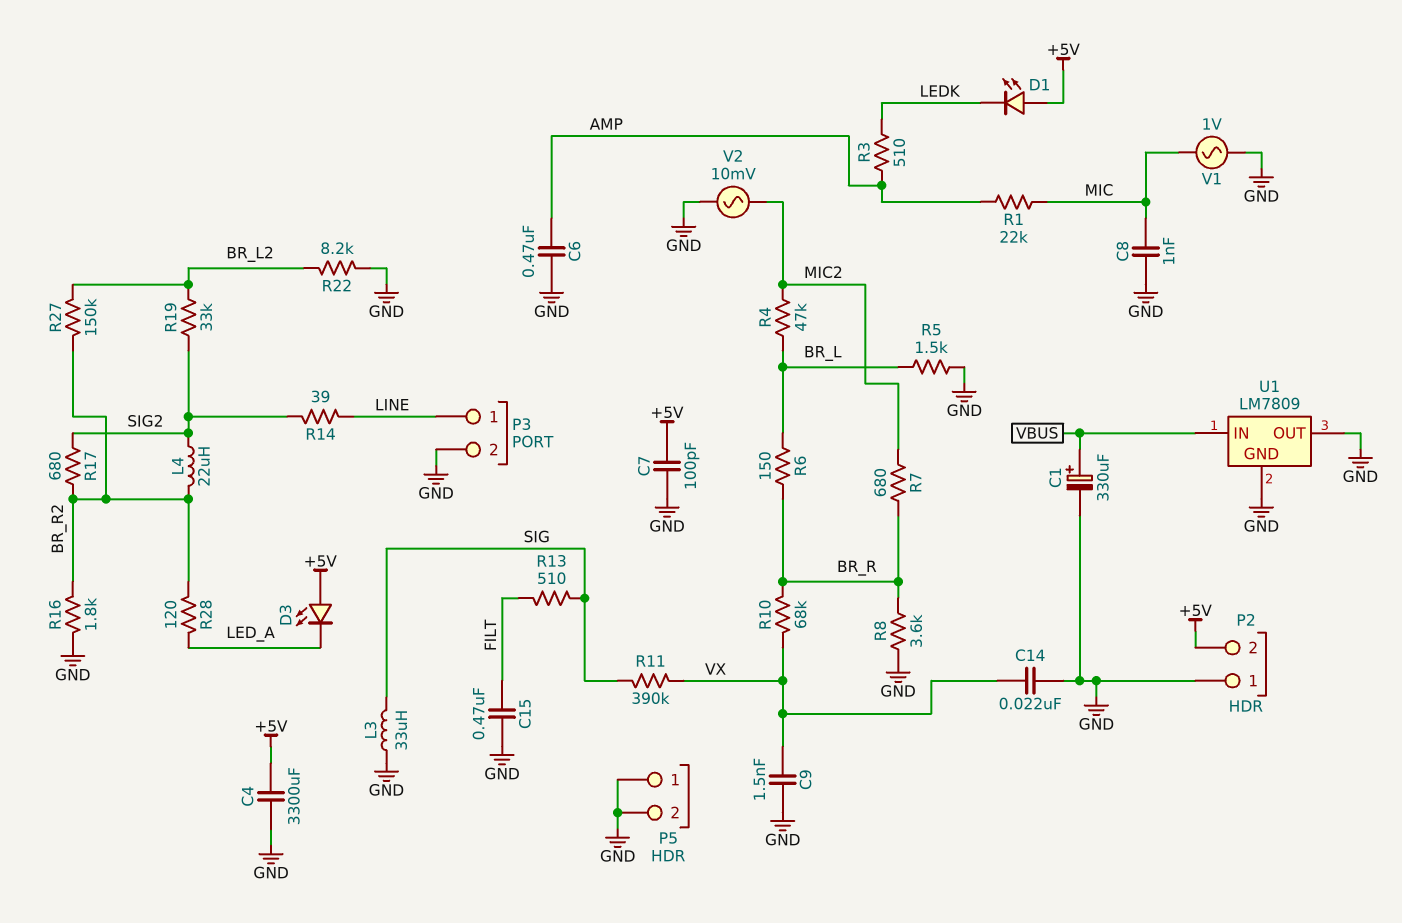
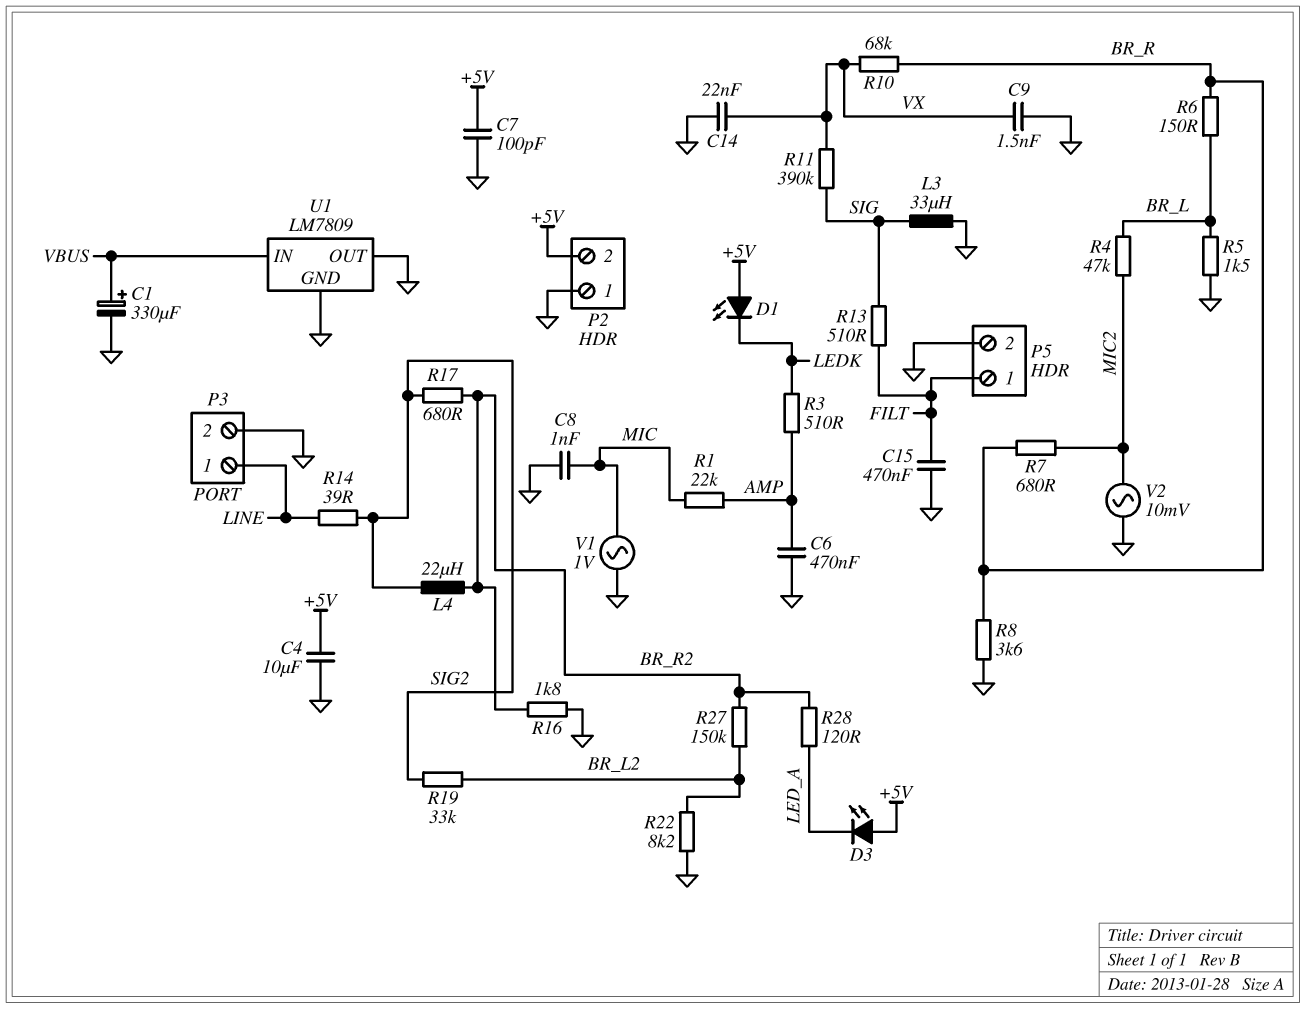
C4: 3300uF (+5V, GND) -> 10uF (+5V, GND)
P5 pin 1: GND -> FILT

